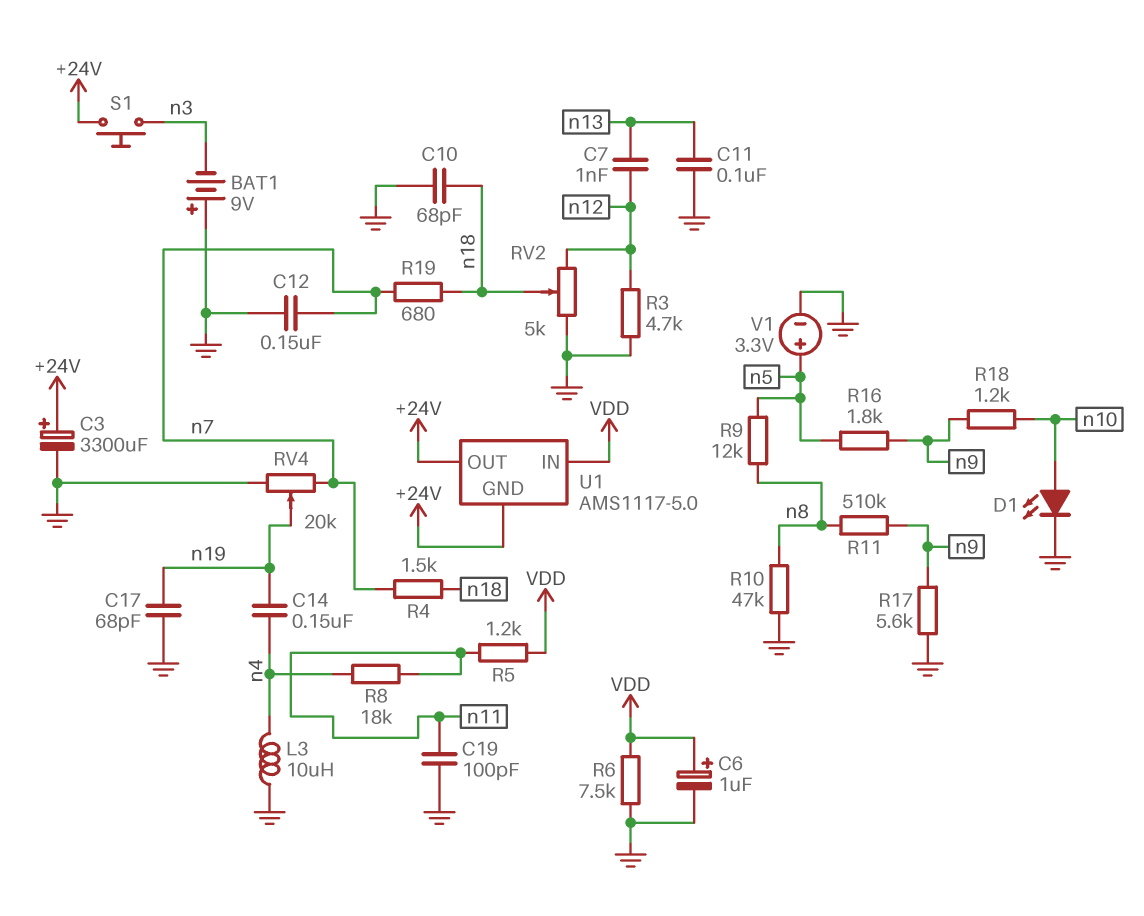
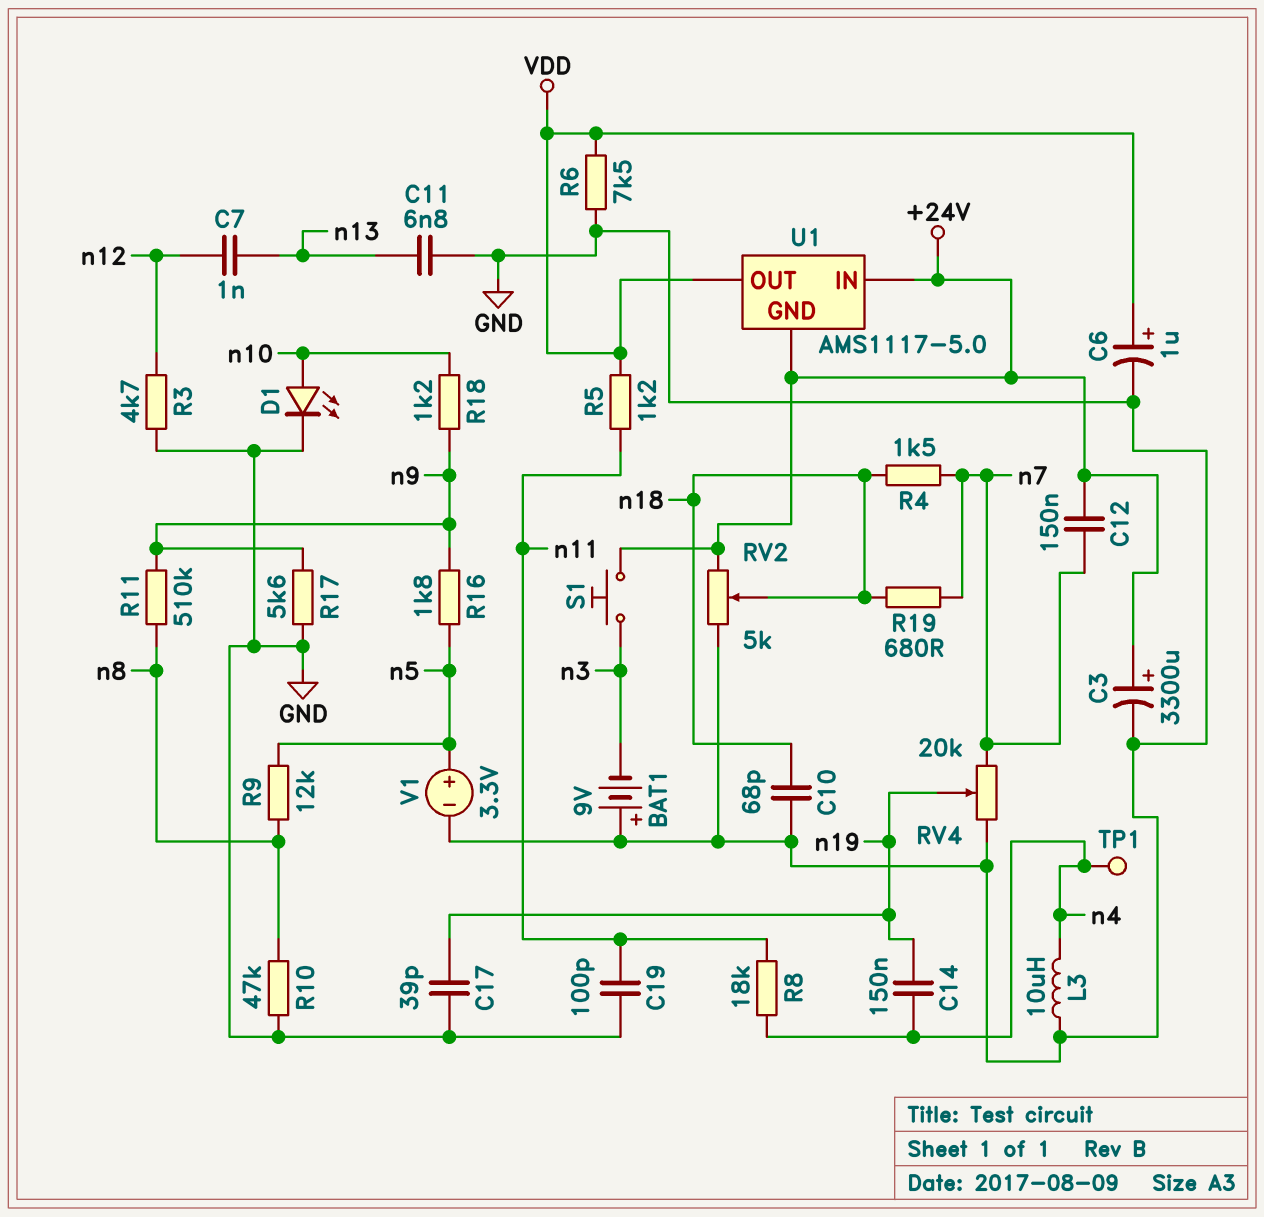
C11: 100nF (GND, n13) -> 6.8nF (GND, n13)
C12: 150nF (GND, n7) -> 150nF (+24V, n7)
C17: 68pF (GND, n19) -> 39pF (GND, n19)
RV2: 5k (GND, n12, wiper n18) -> 5k (+24V, GND, wiper n18)
TP1: none -> test point (n4)
U1 pin IN: VDD -> +24V
U1 pin OUT: +24V -> VDD

